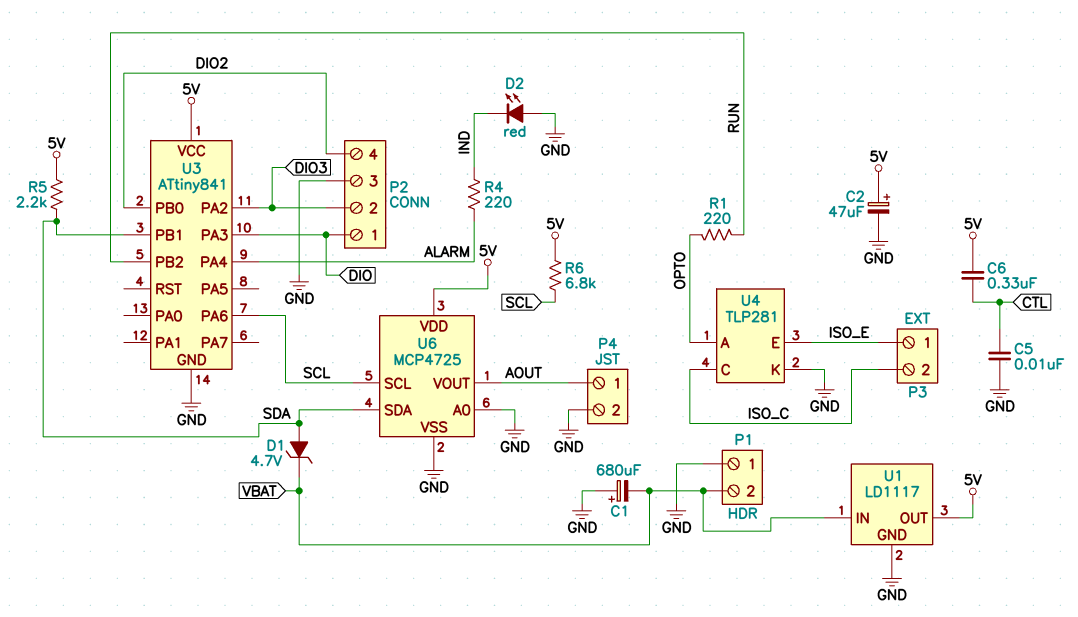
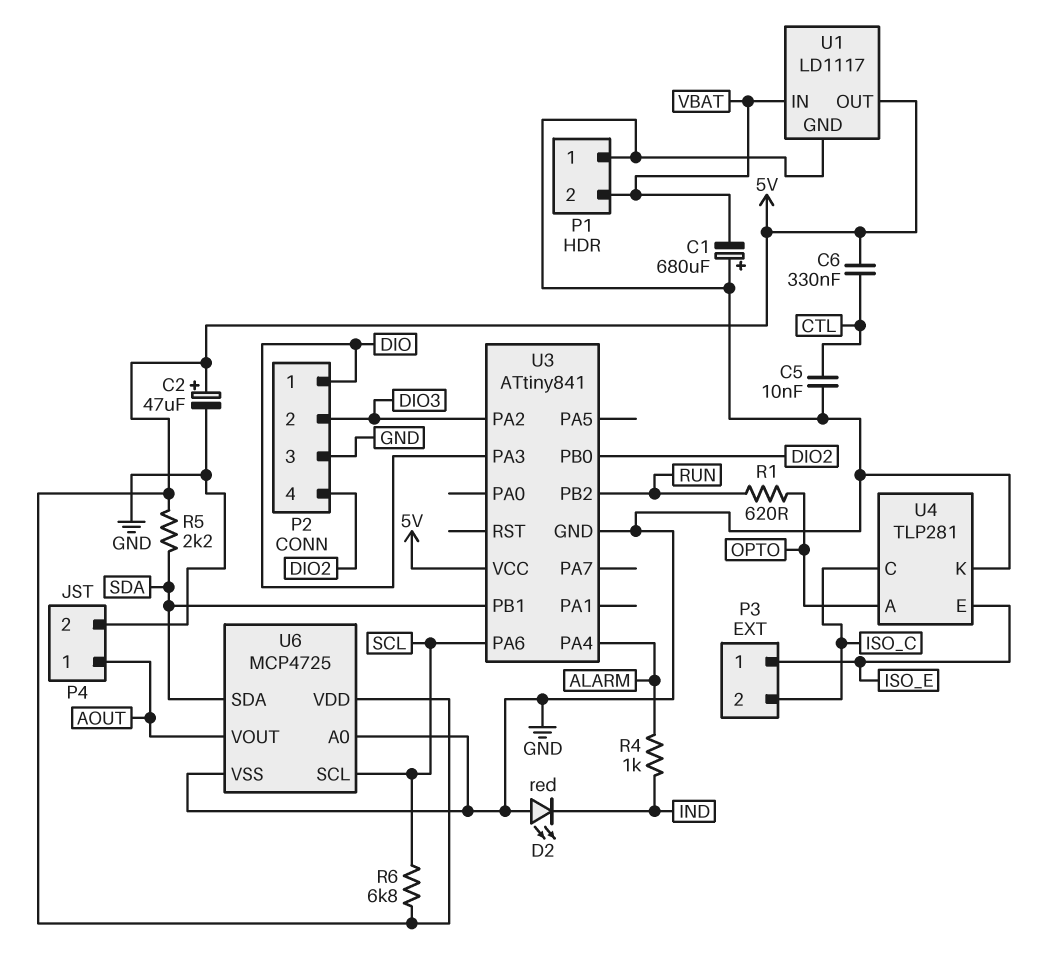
D1: zener 4.7V (A SDA, K VBAT) -> none
R1: 220 (OPTO, RUN) -> 620 (OPTO, RUN)
R4: 220 (ALARM, IND) -> 1k (ALARM, IND)

